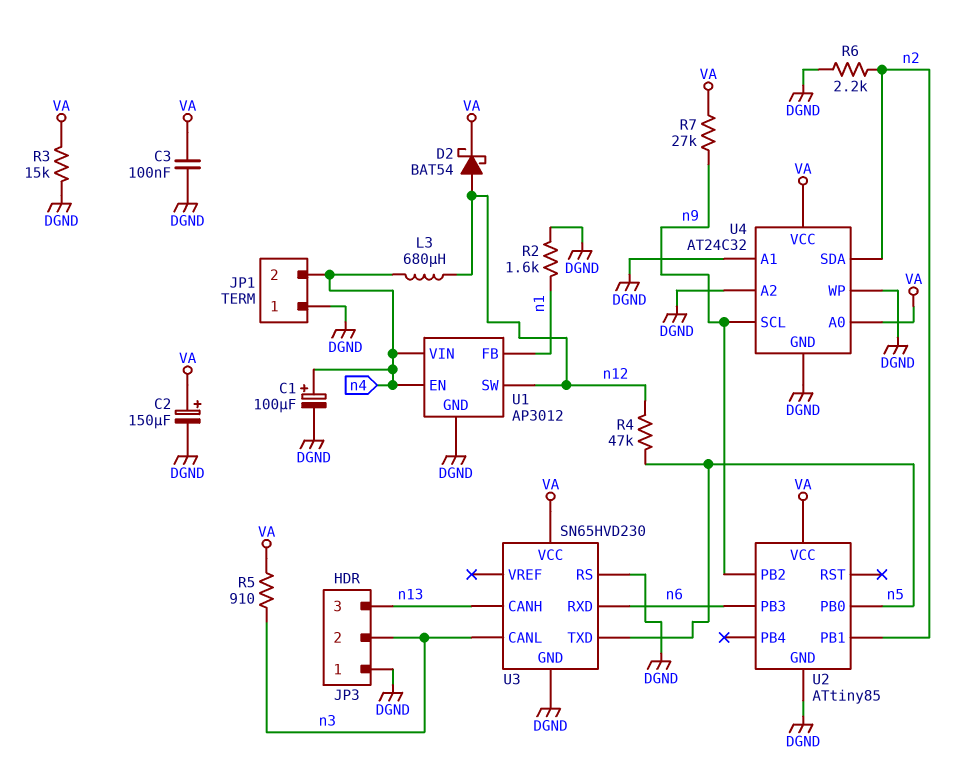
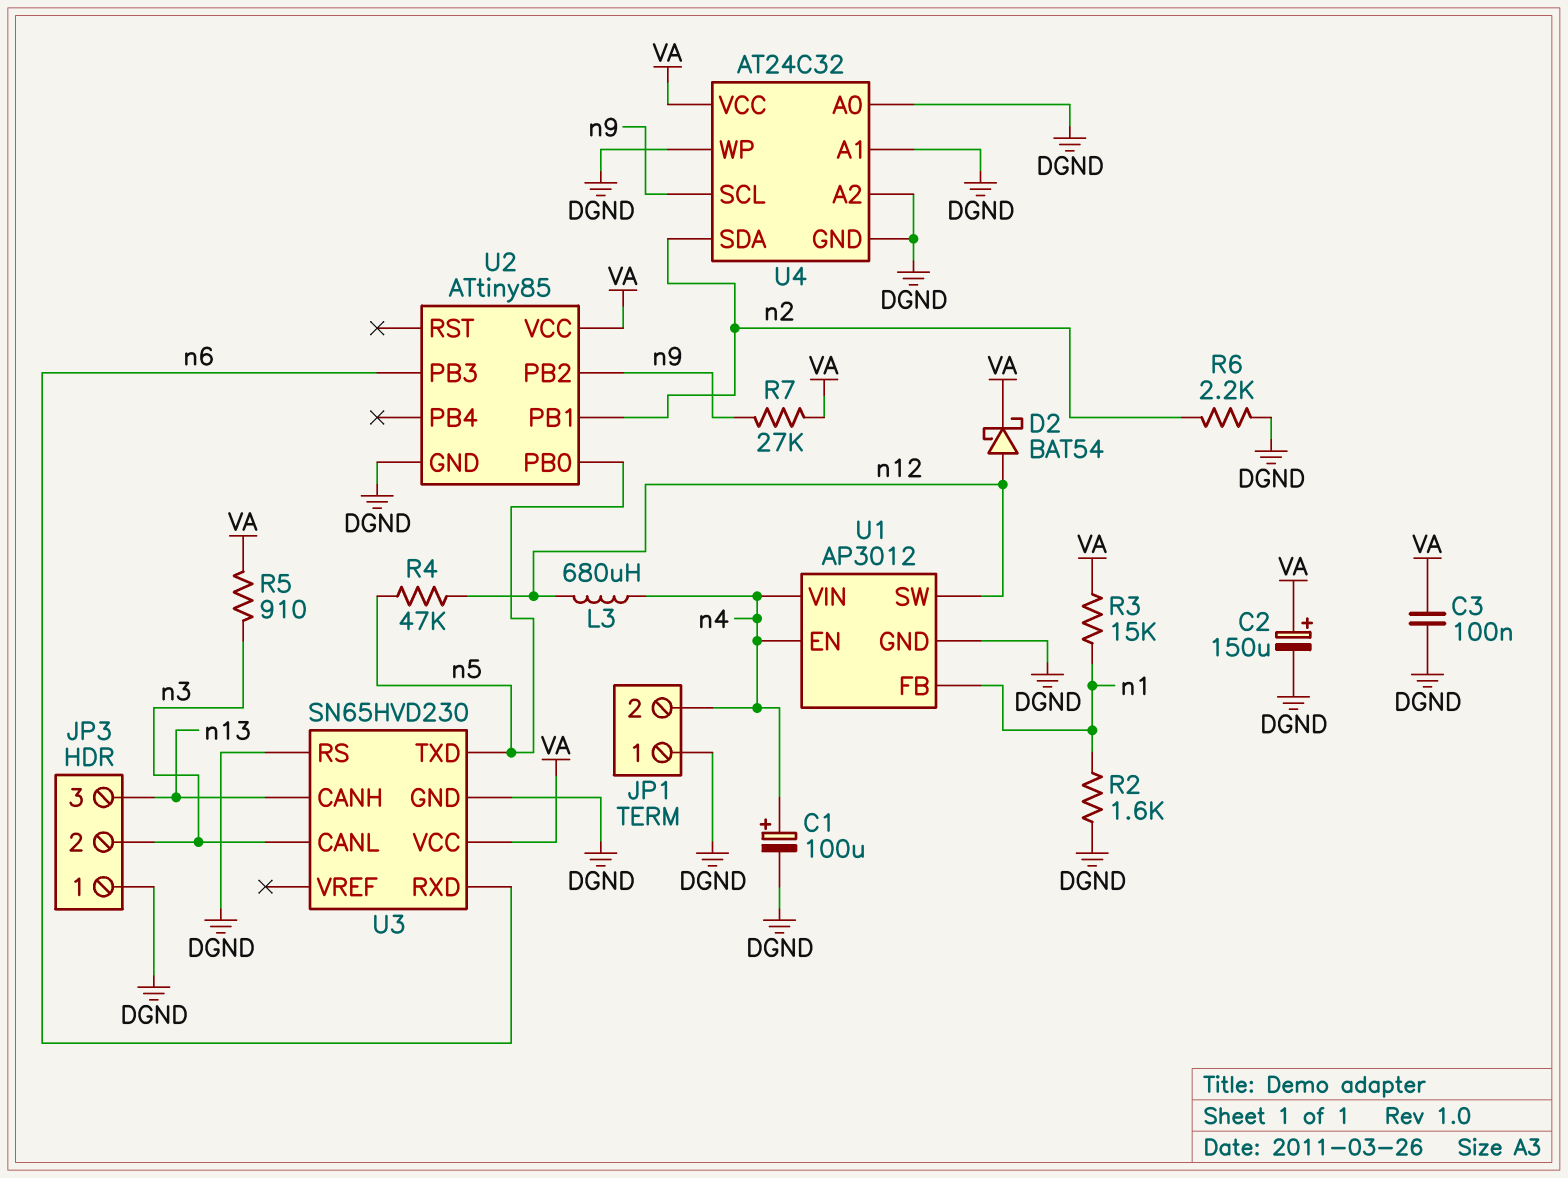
R3: 15k (DGND, VA) -> 15k (VA, n1)
U4 pin A0: VA -> DGND

